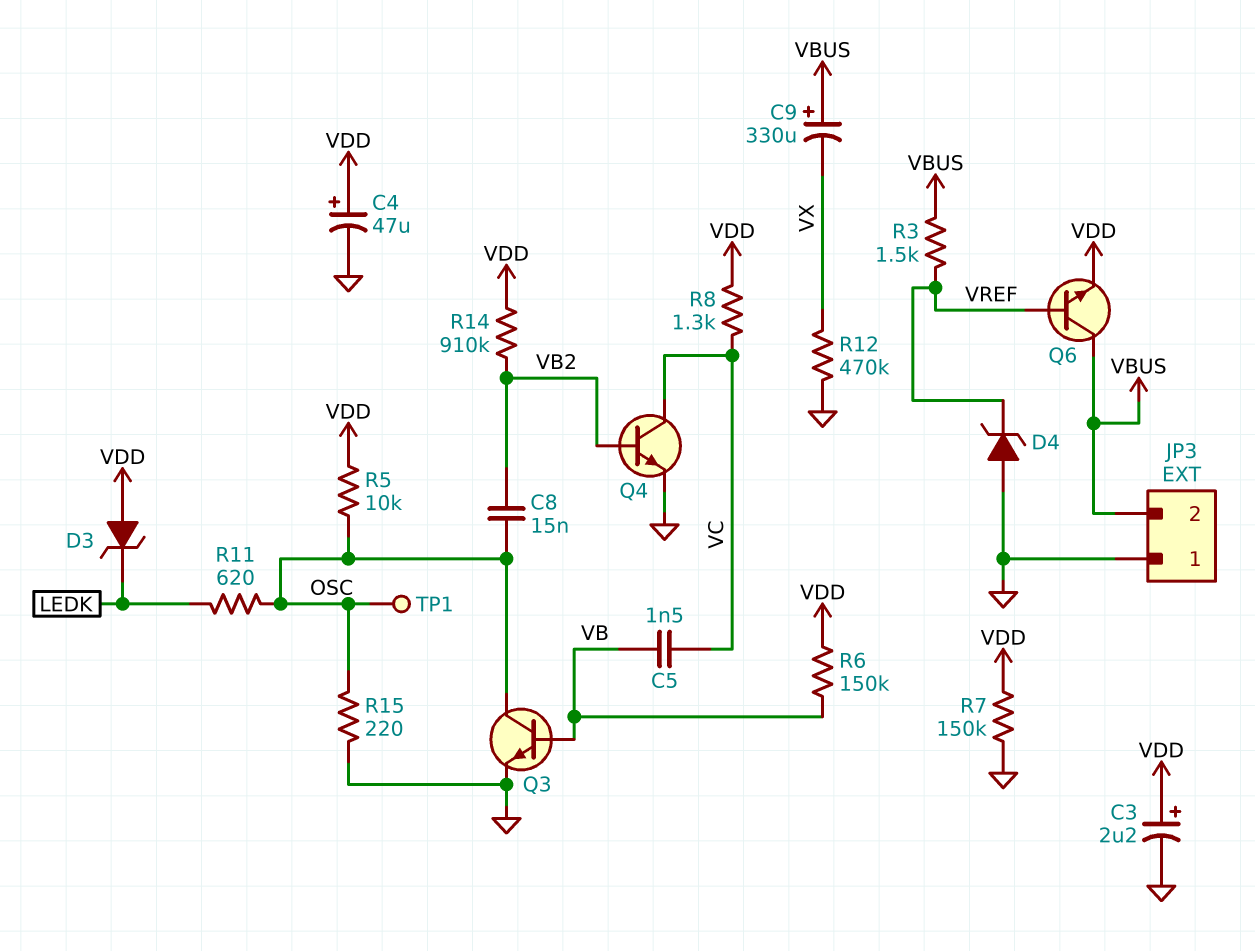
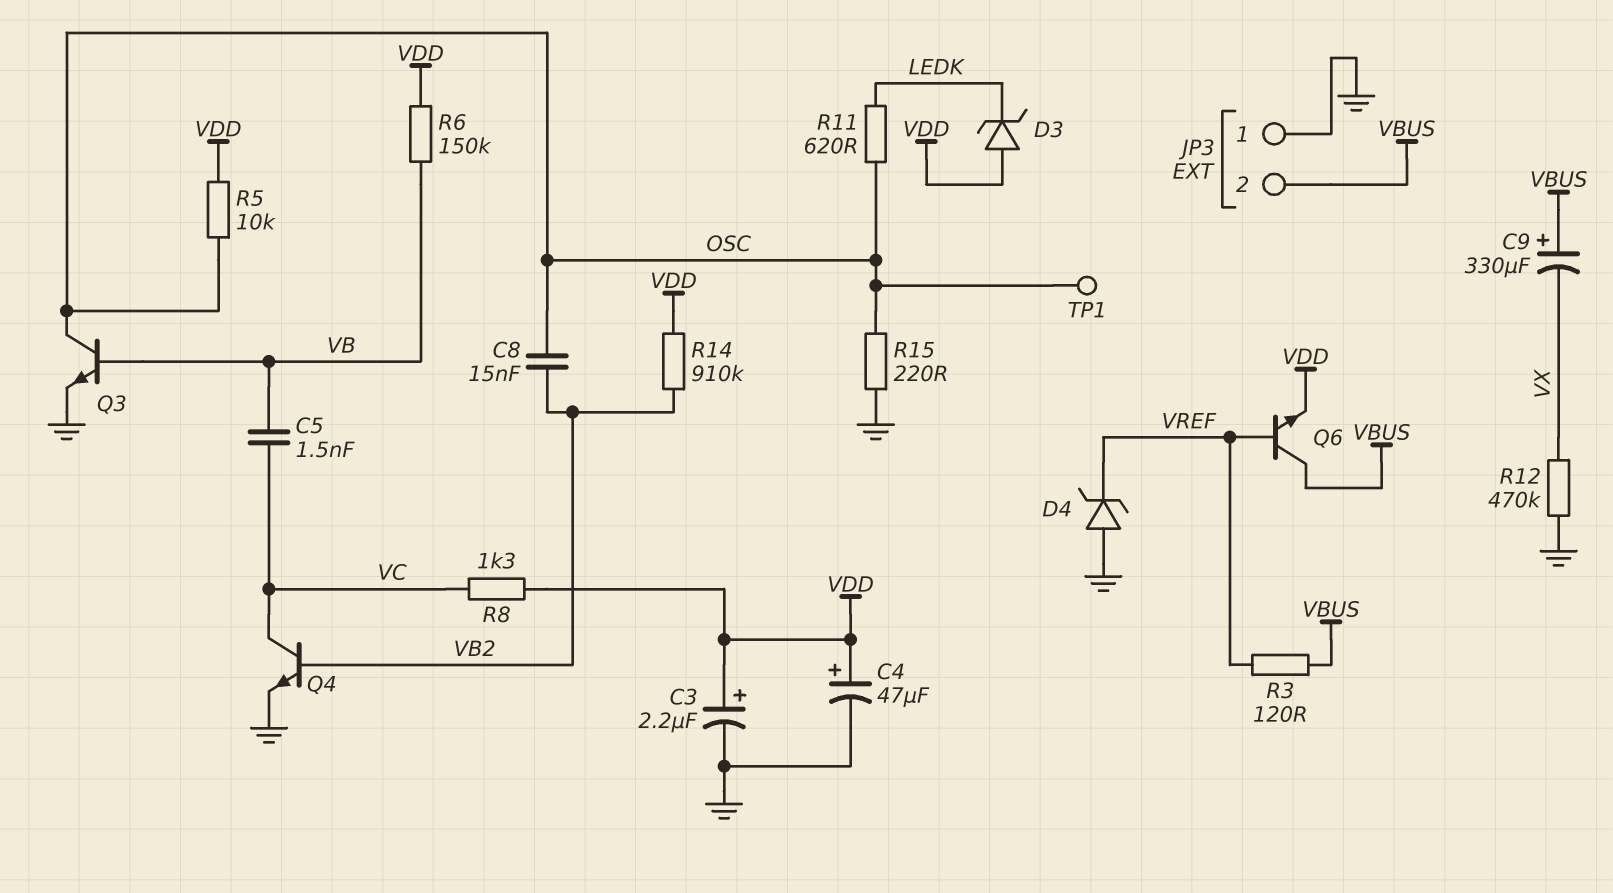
R3: 1.5k (VBUS, VREF) -> 120 (VBUS, VREF)
R7: 150k (GND, VDD) -> none

